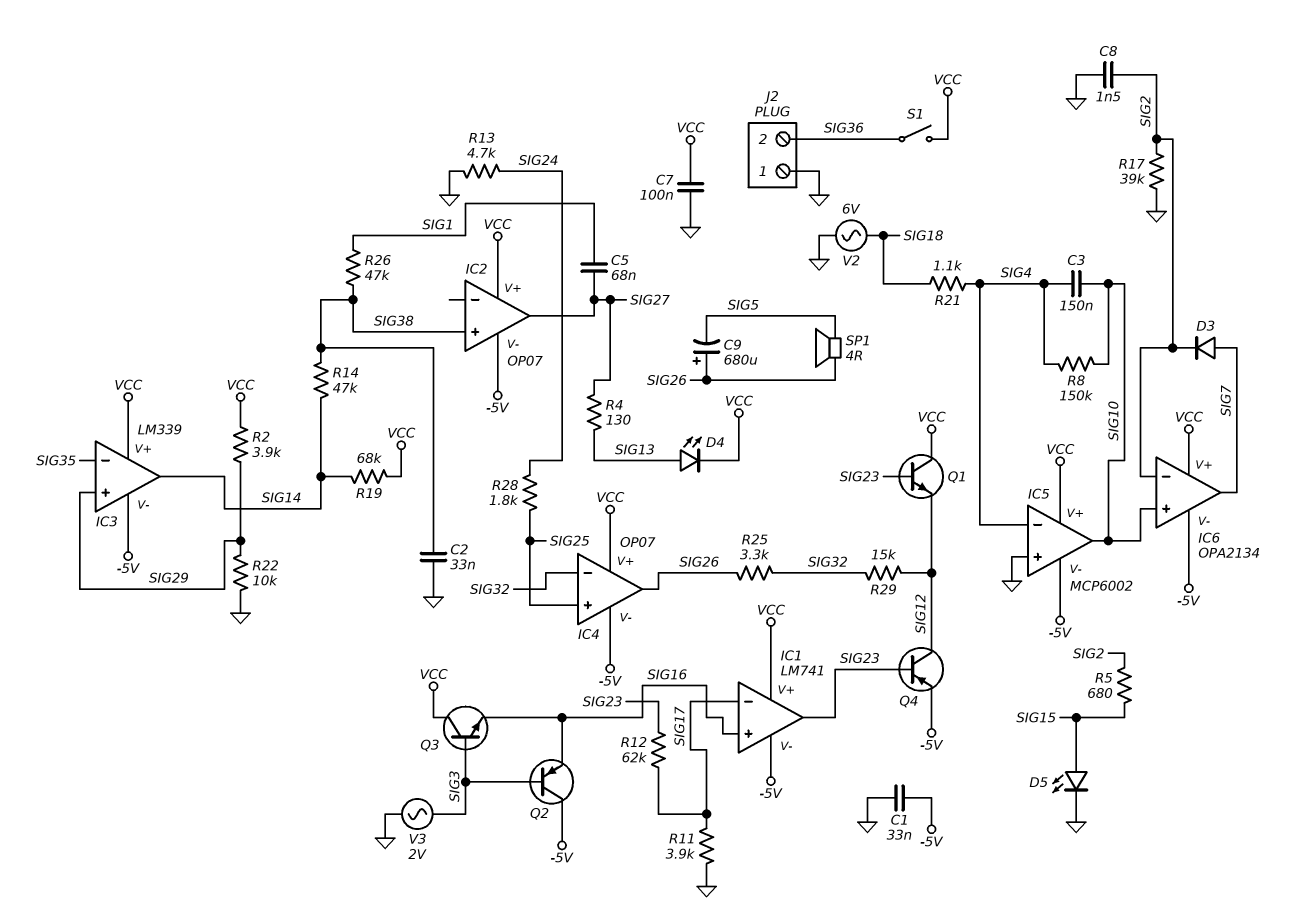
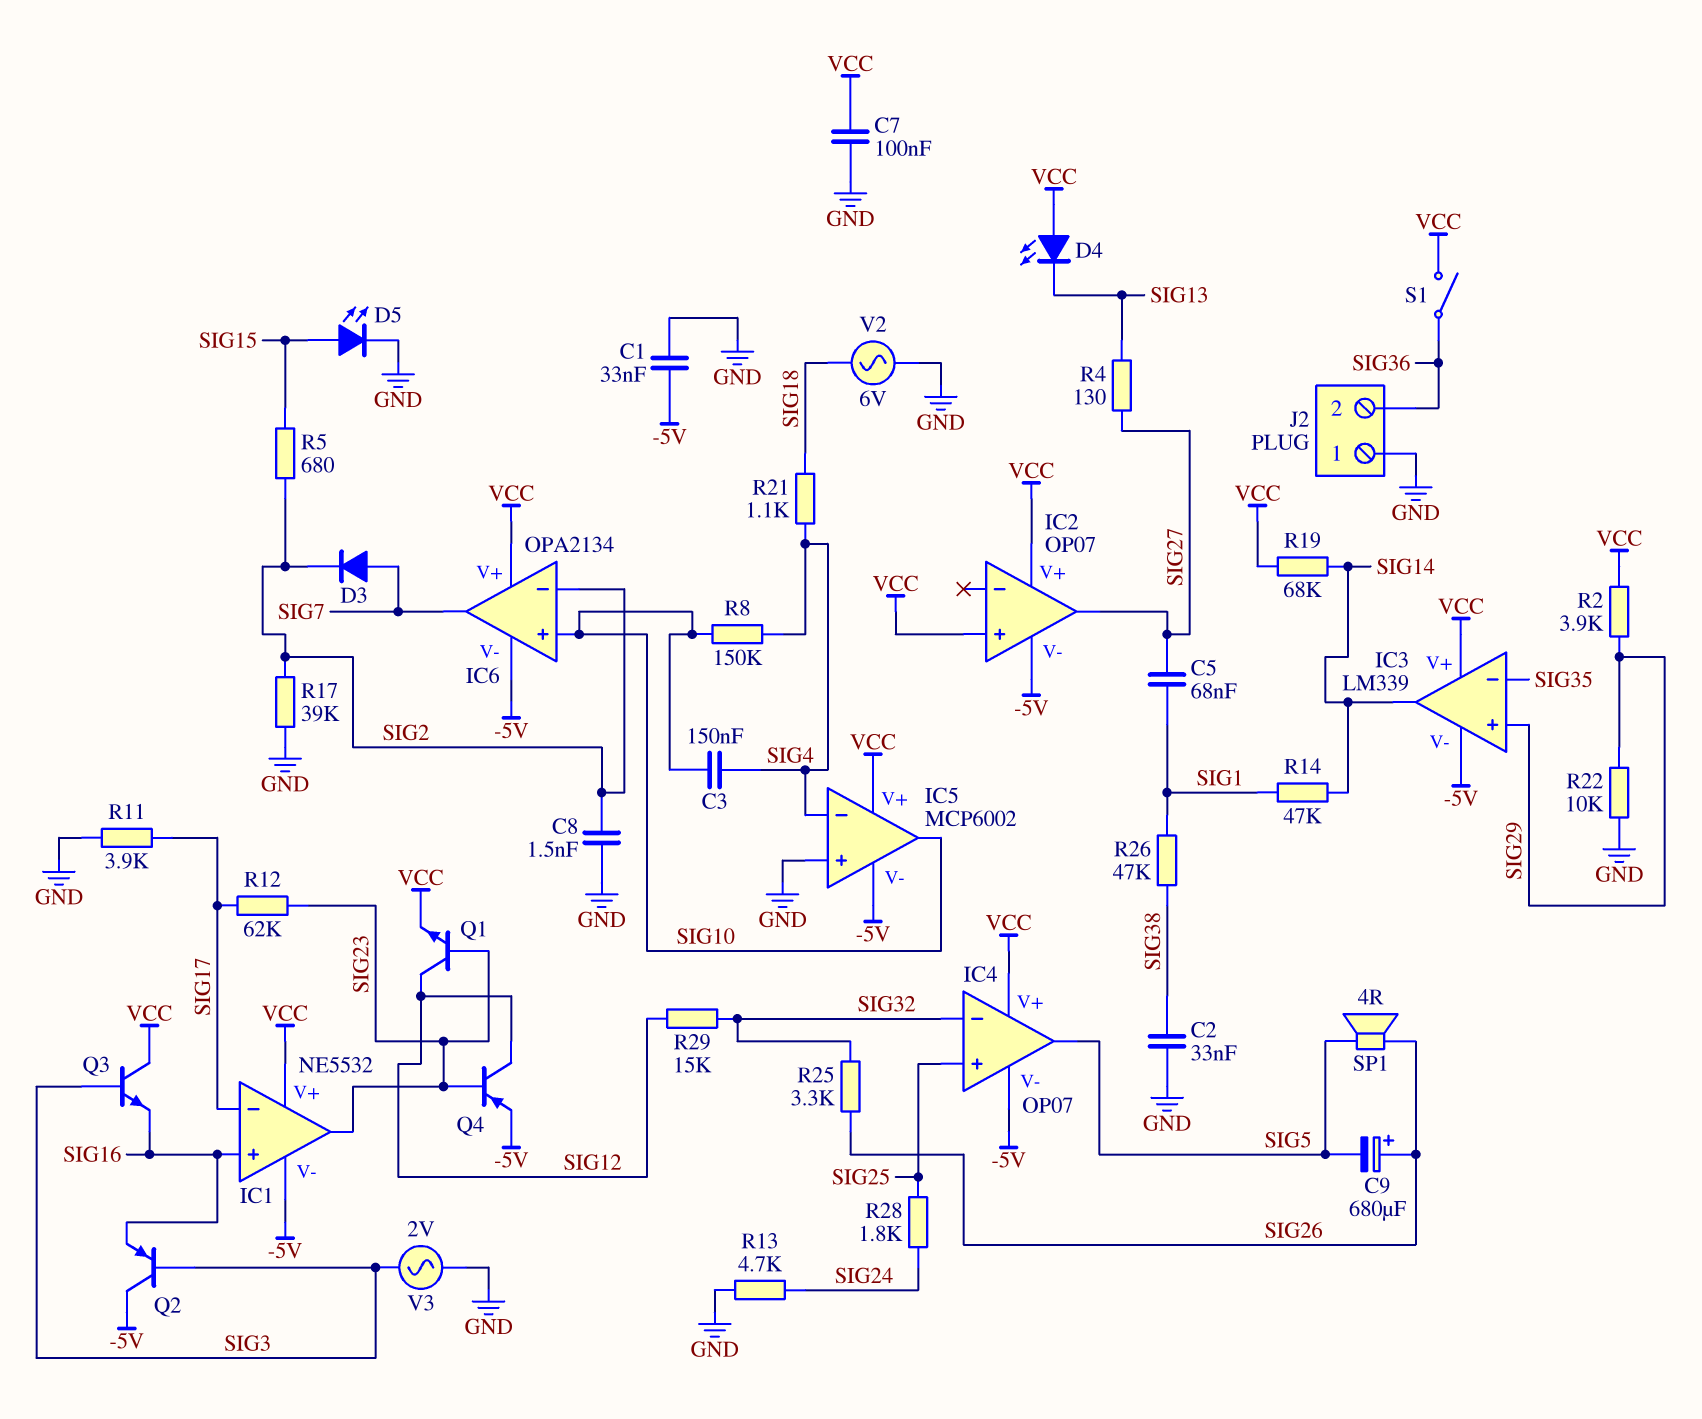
D4: LED (A SIG13, K VCC) -> LED (A VCC, K SIG13)
IC1: LM741 -> NE5532
IC2 pin in+: SIG38 -> VCC
IC4 pin out: SIG26 -> SIG5
Q1: NPN (B SIG23, C VCC, E SIG12) -> NPN (B SIG23, C SIG12, E VCC)
R14: 47k (SIG14, SIG38) -> 47k (SIG1, SIG14)

